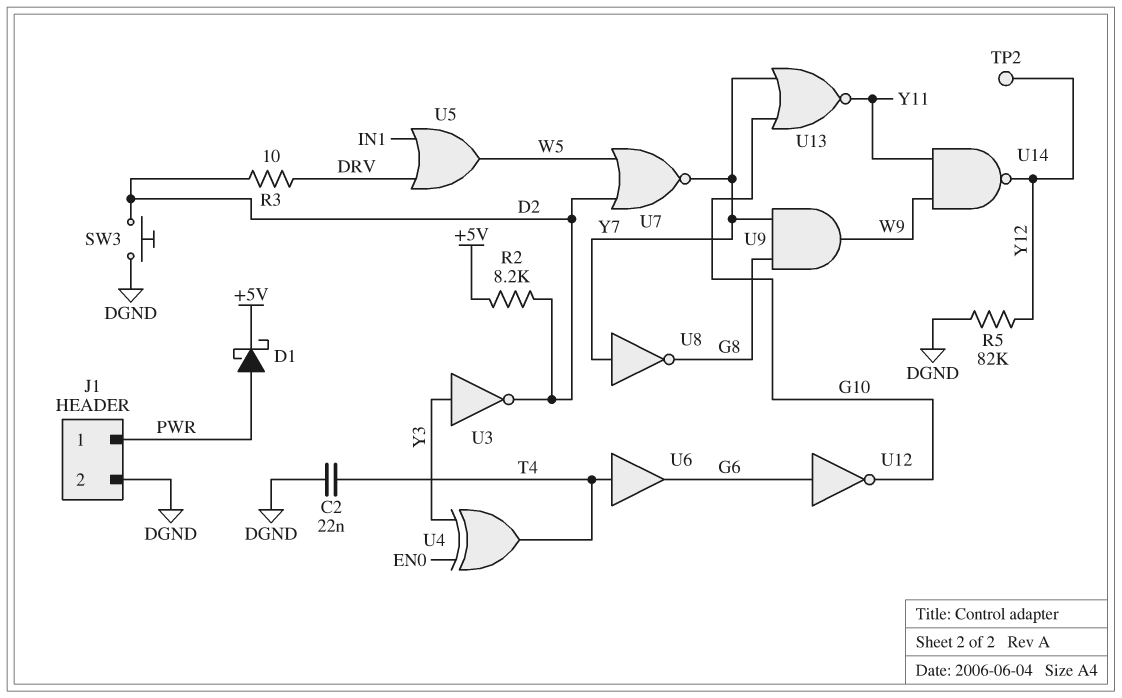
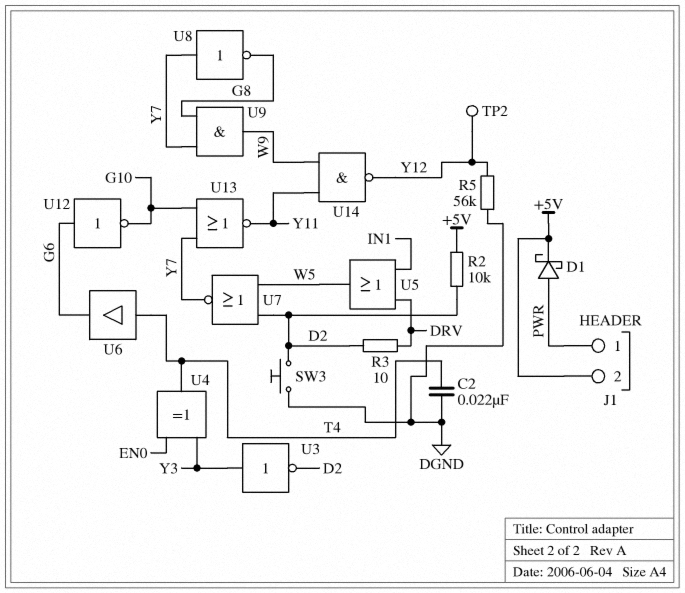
J1 pin 2: DGND -> +5V
R2: 8.2k (+5V, D2) -> 10k (+5V, D2)
R5: 82k (DGND, Y12) -> 56k (DGND, Y12)

